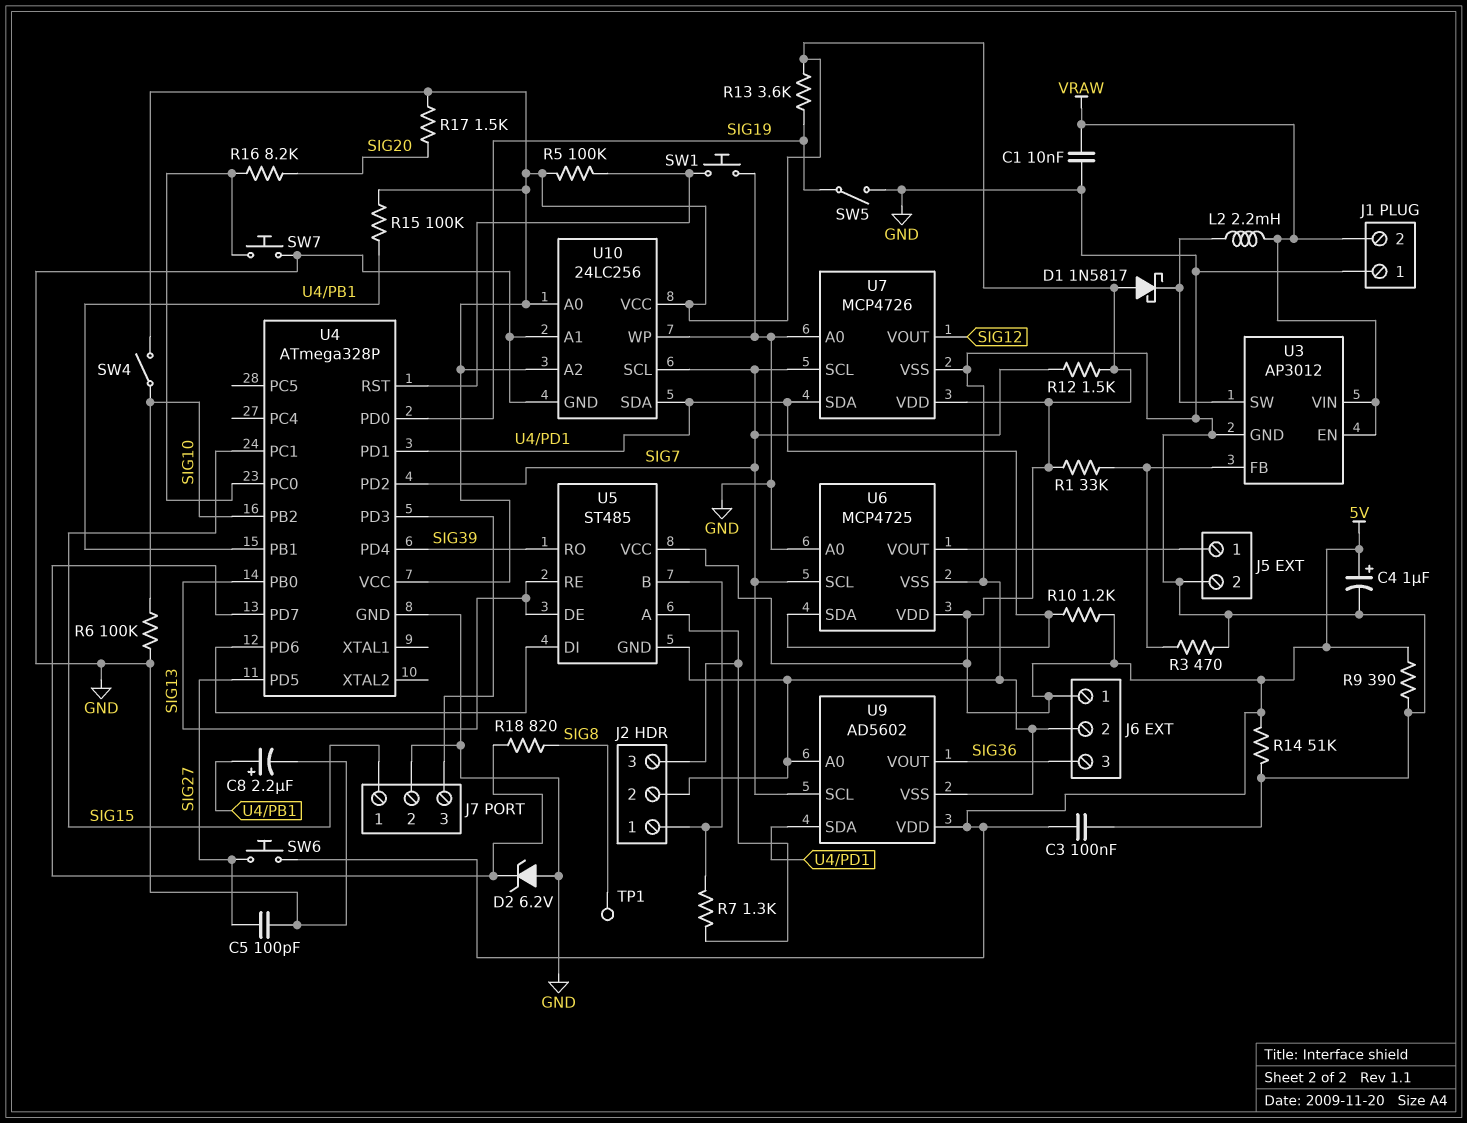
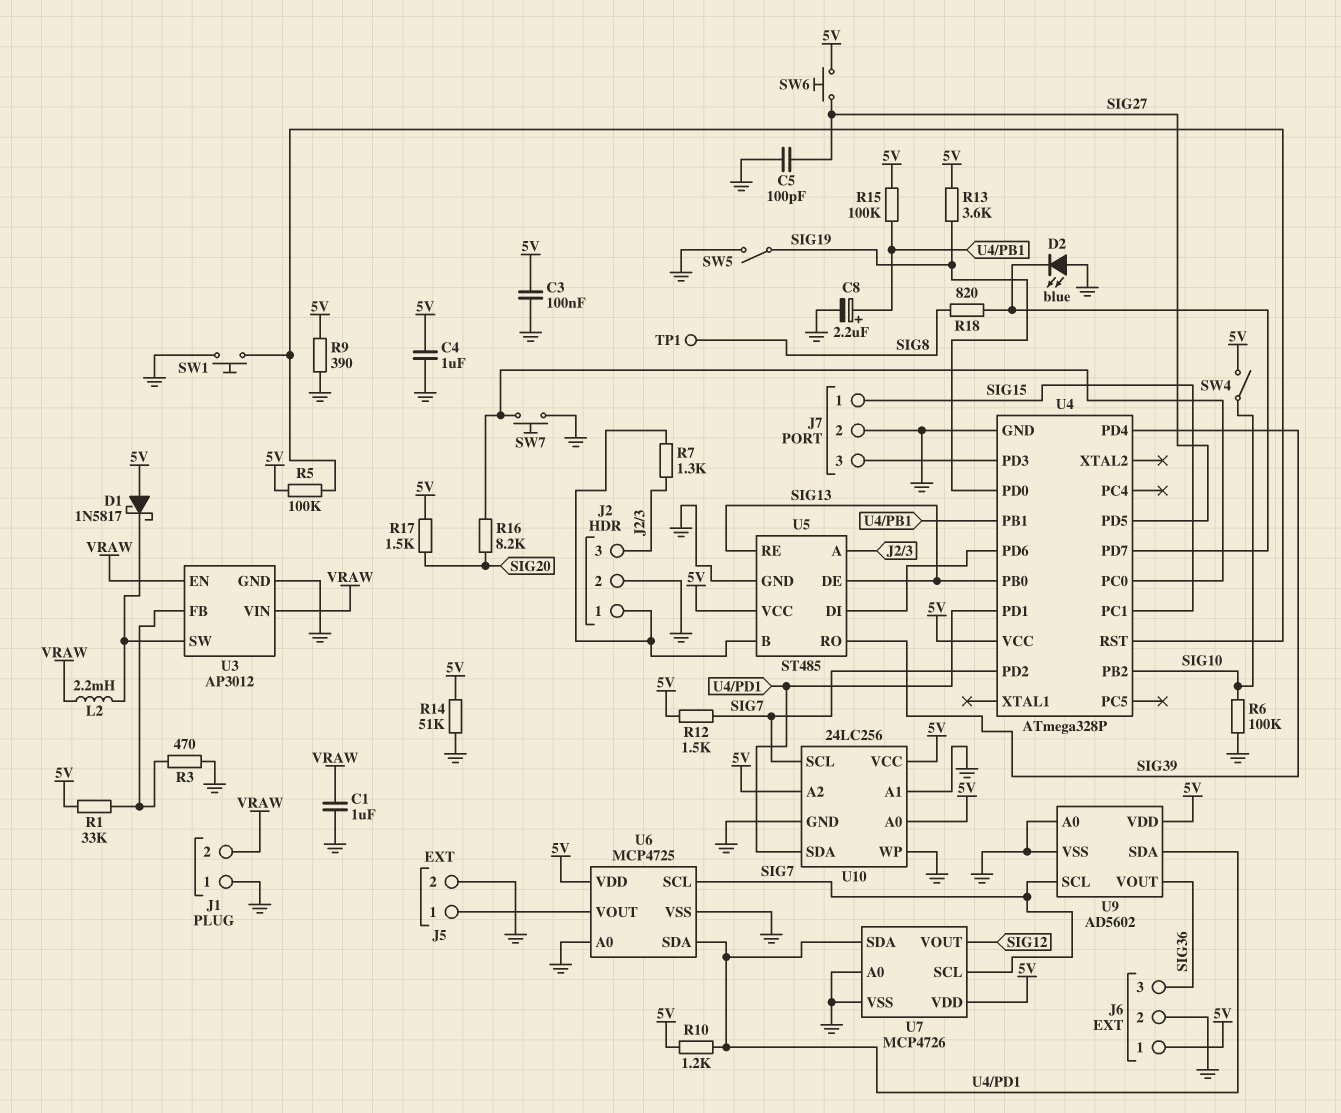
C1: 10nF (GND, VRAW) -> 1uF (GND, VRAW)
C4: 1uF (plus 5V, minus GND) -> 1uF (5V, GND)
D2: zener 6.2V (A GND, K U4/PD7) -> LED blue (A GND, K U4/PD7)

